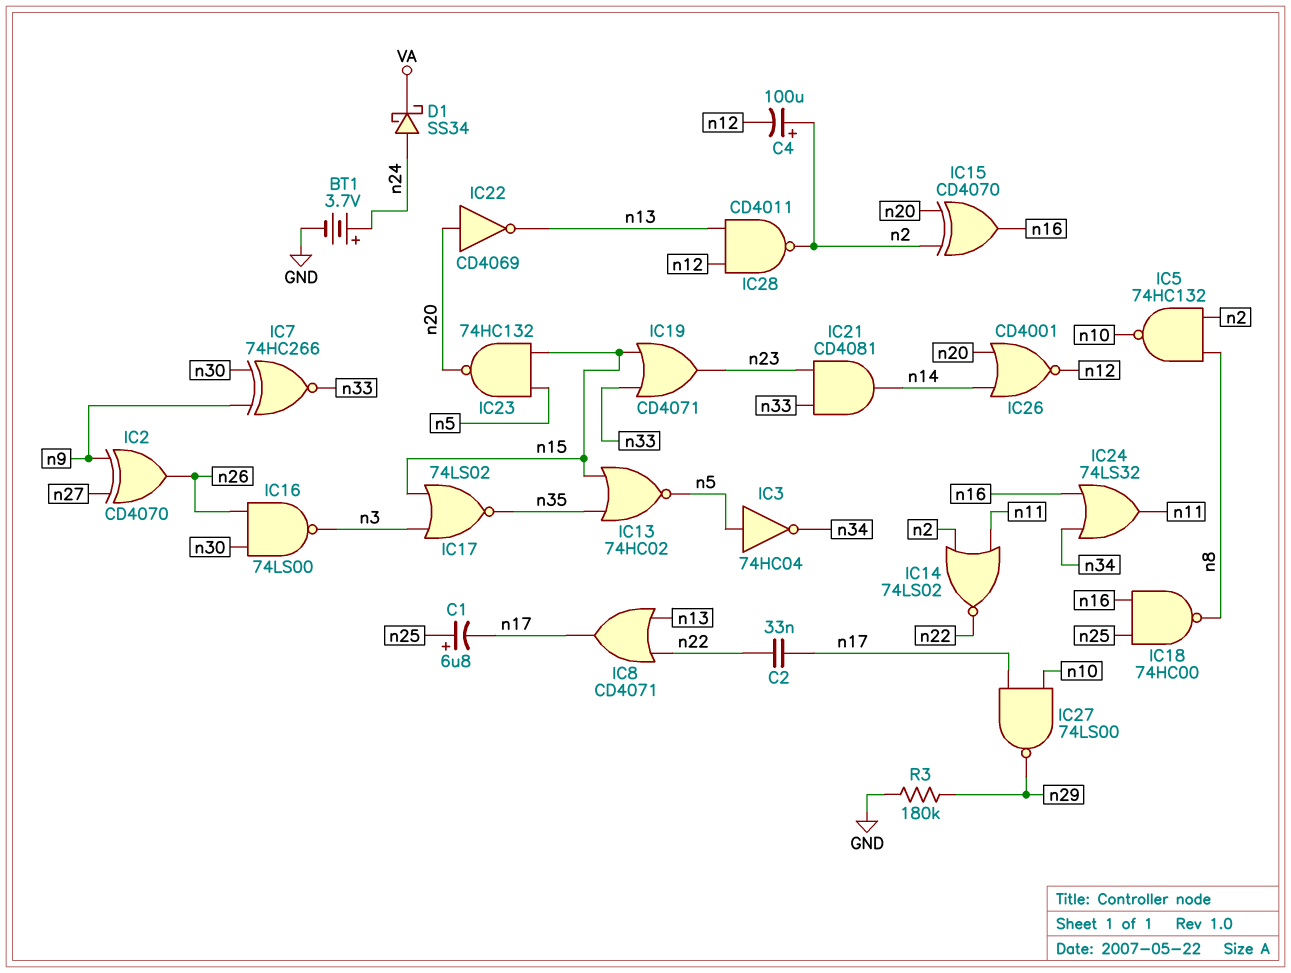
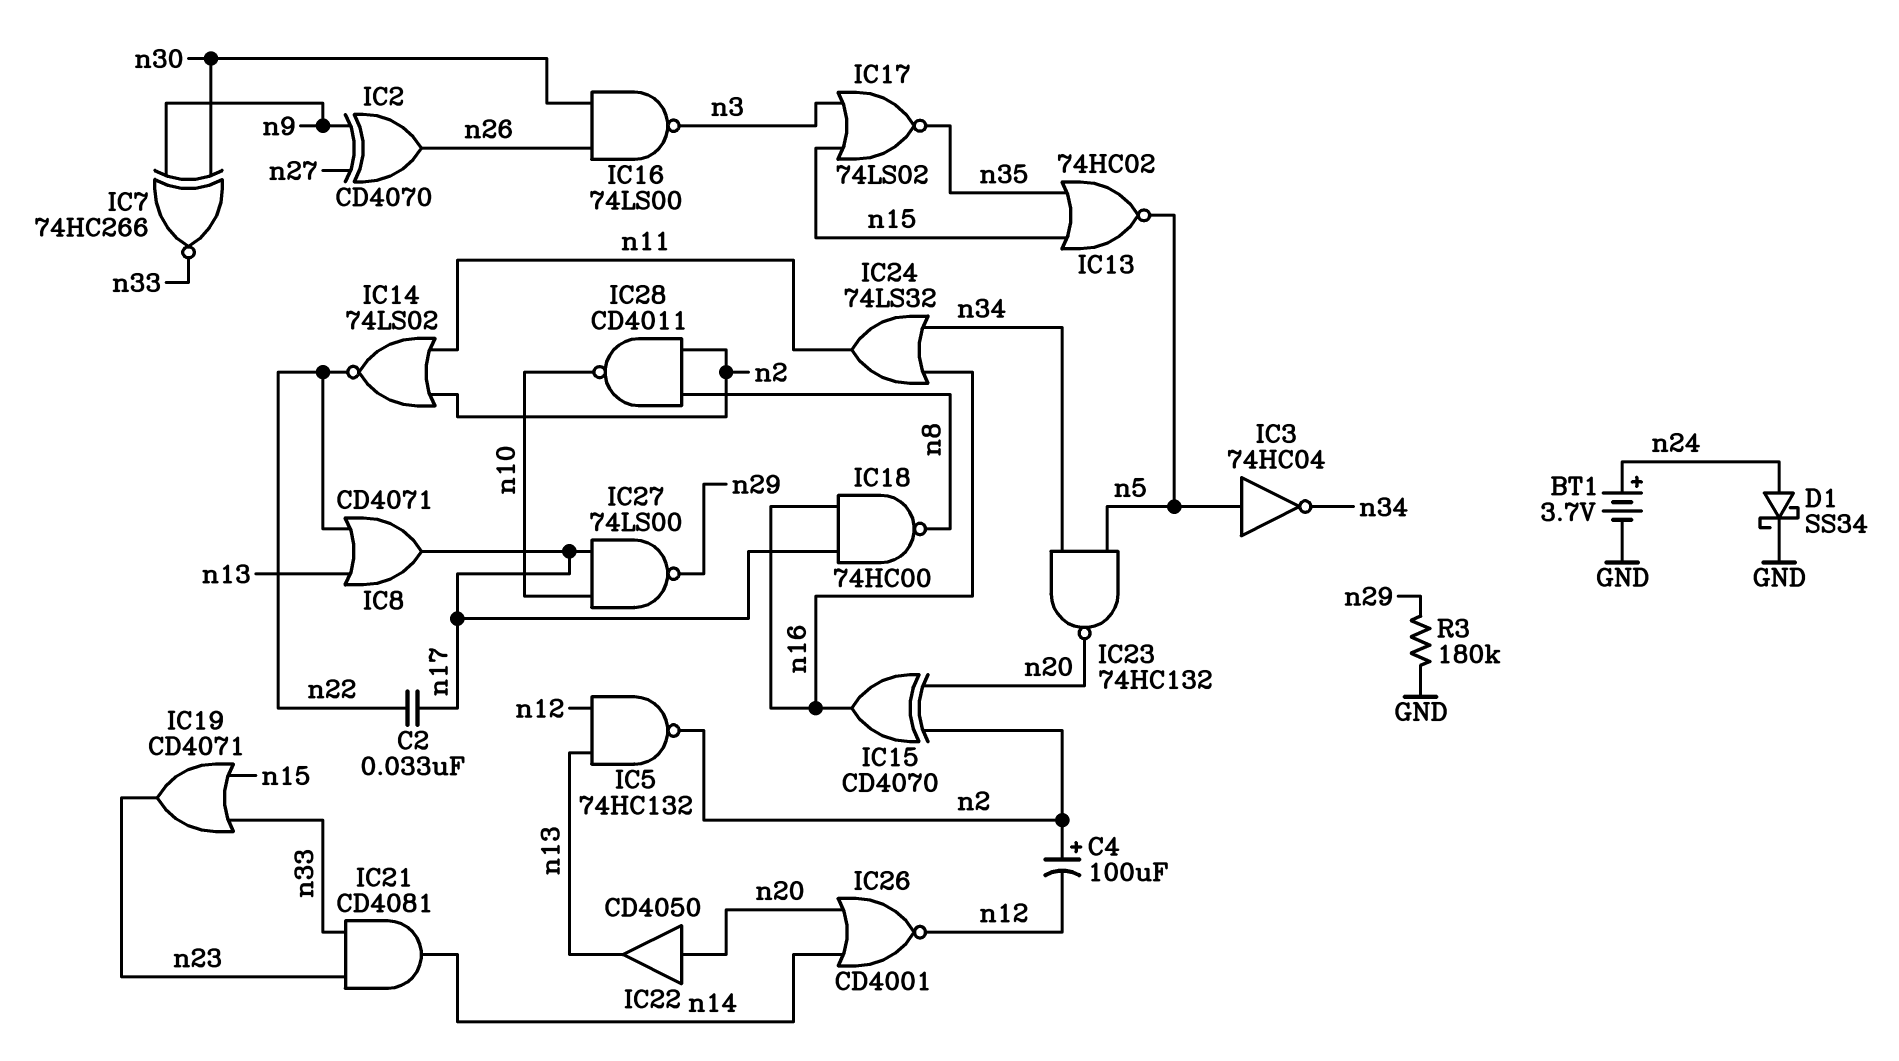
C1: 6.8uF (plus n25, minus n17) -> none
D1: schottky SS34 (A n24, K VA) -> schottky SS34 (A n24, K GND)
IC5: NAND 74HC132 (in n2, in n8, out n10) -> NAND 74HC132 (in n12, in n13, out n2)
IC18: NAND 74HC00 (in n16, in n25, out n8) -> NAND 74HC00 (in n16, in n17, out n8)
IC22: NOT CD4069 (in n20, out n13) -> buffer CD4050 (in n20, out n13)
IC23: NAND 74HC132 (in n5, in n15, out n20) -> NAND 74HC132 (in n5, in n34, out n20)
IC28: NAND CD4011 (in n12, in n13, out n2) -> NAND CD4011 (in n2, in n8, out n10)

